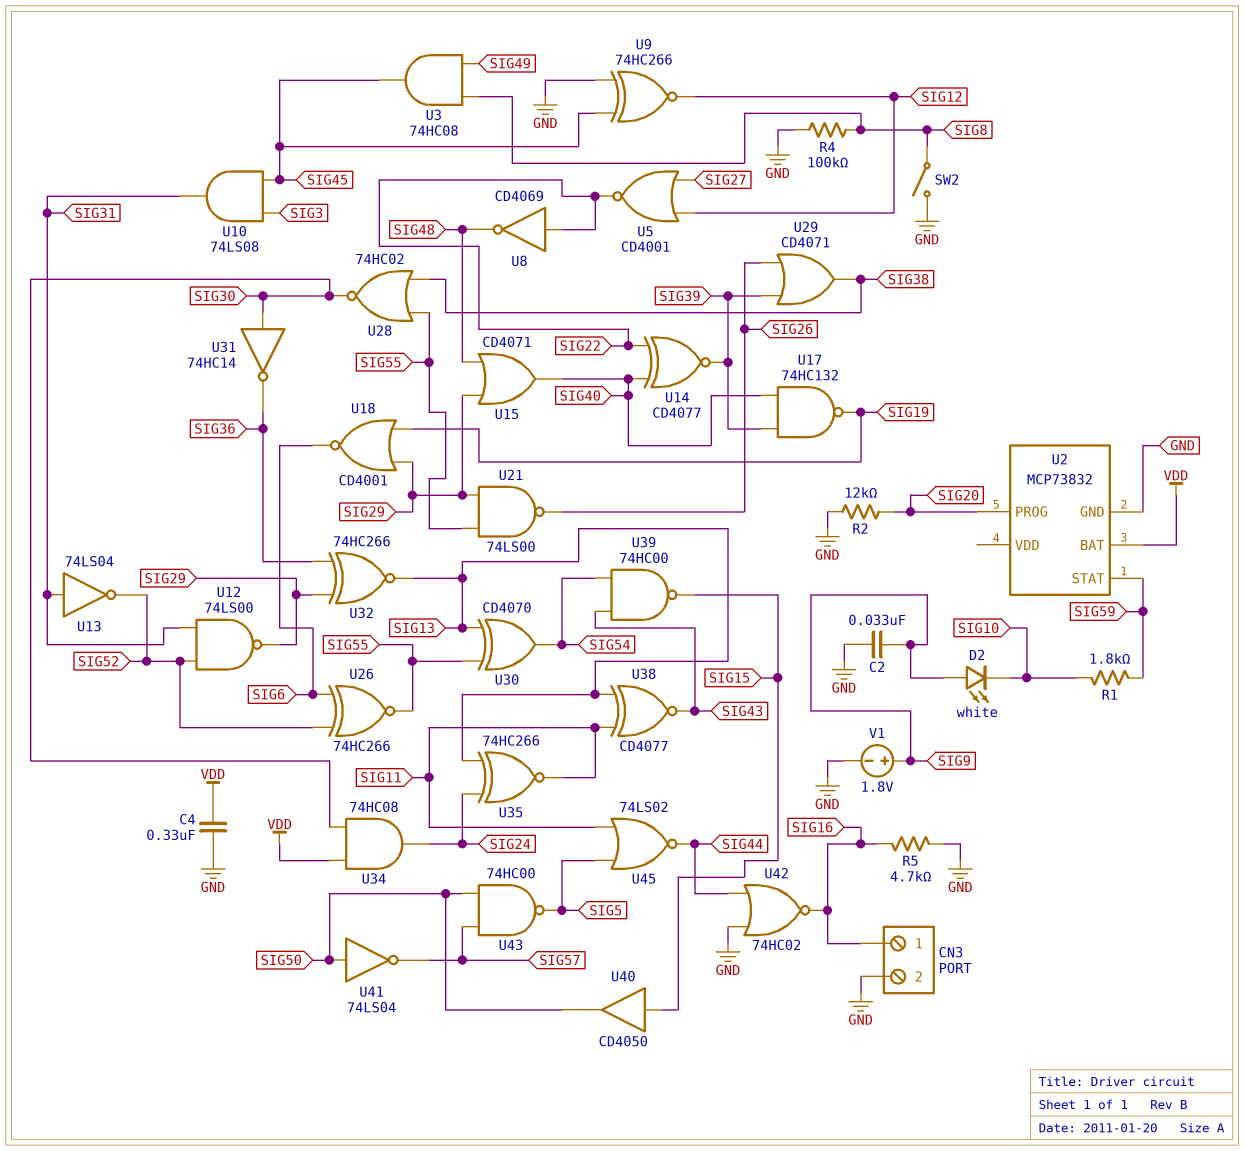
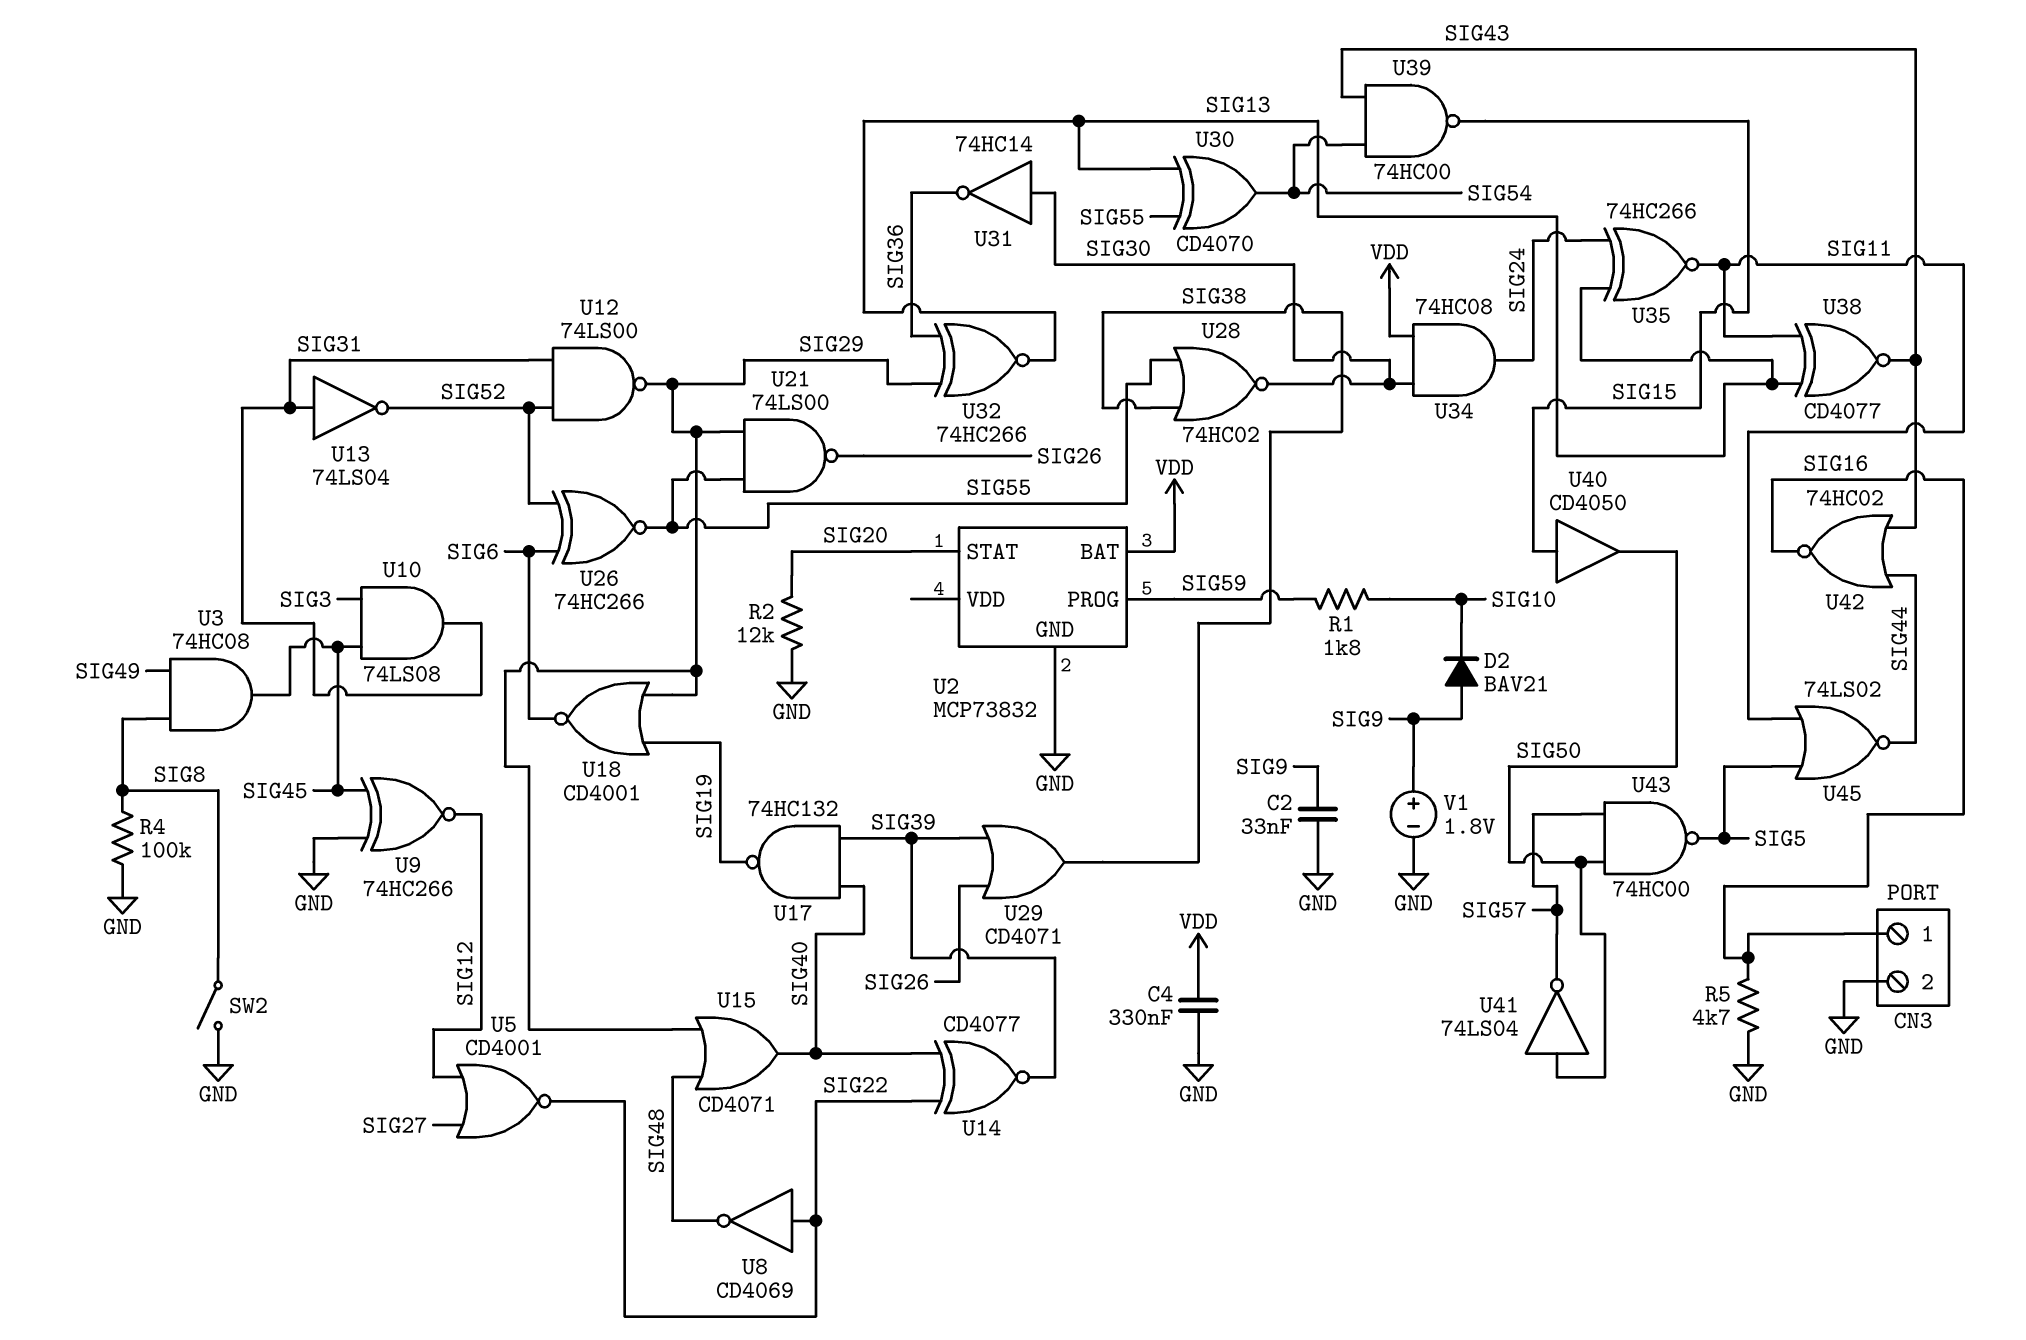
D2: LED white (A SIG9, K SIG10) -> diode BAV21 (A SIG9, K SIG10)
U2 pin PROG: SIG20 -> SIG59
U2 pin STAT: SIG59 -> SIG20
U42: NOR 74HC02 (in GND, in SIG44, out SIG16) -> NOR 74HC02 (in SIG43, in SIG44, out SIG16)

